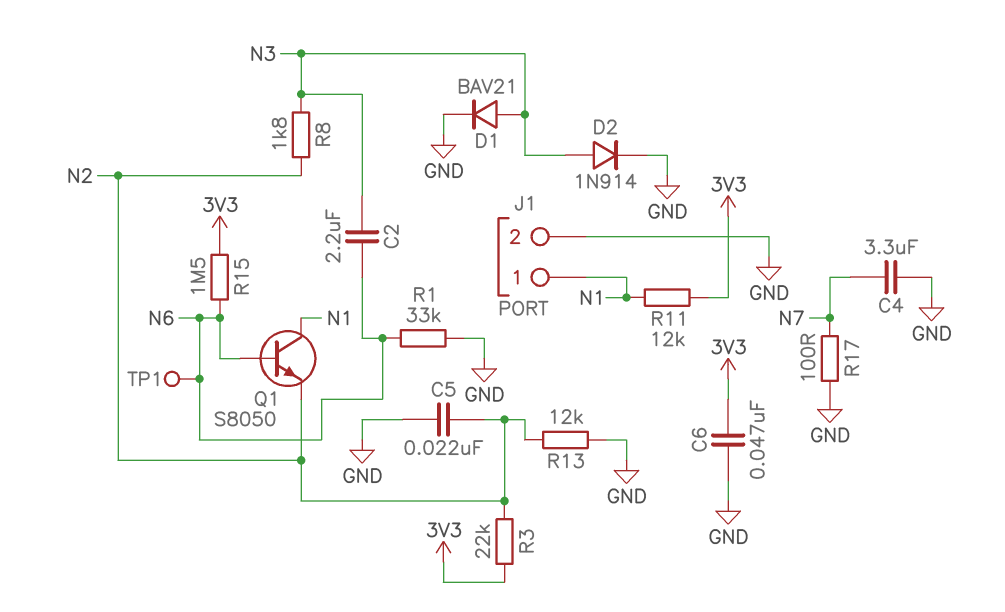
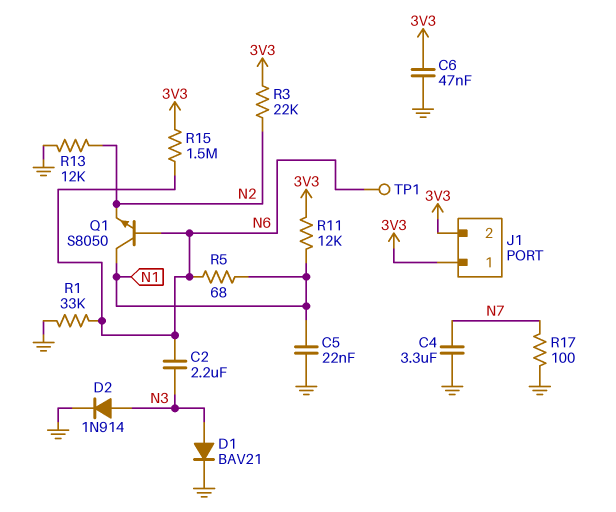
C5: 22nF (GND, N2) -> 22nF (GND, N1)
J1 pin 1: N1 -> 3V3
J1 pin 2: GND -> 3V3
R5: none -> 68 (N1, N6)
R8: 1.8k (N2, N3) -> none

